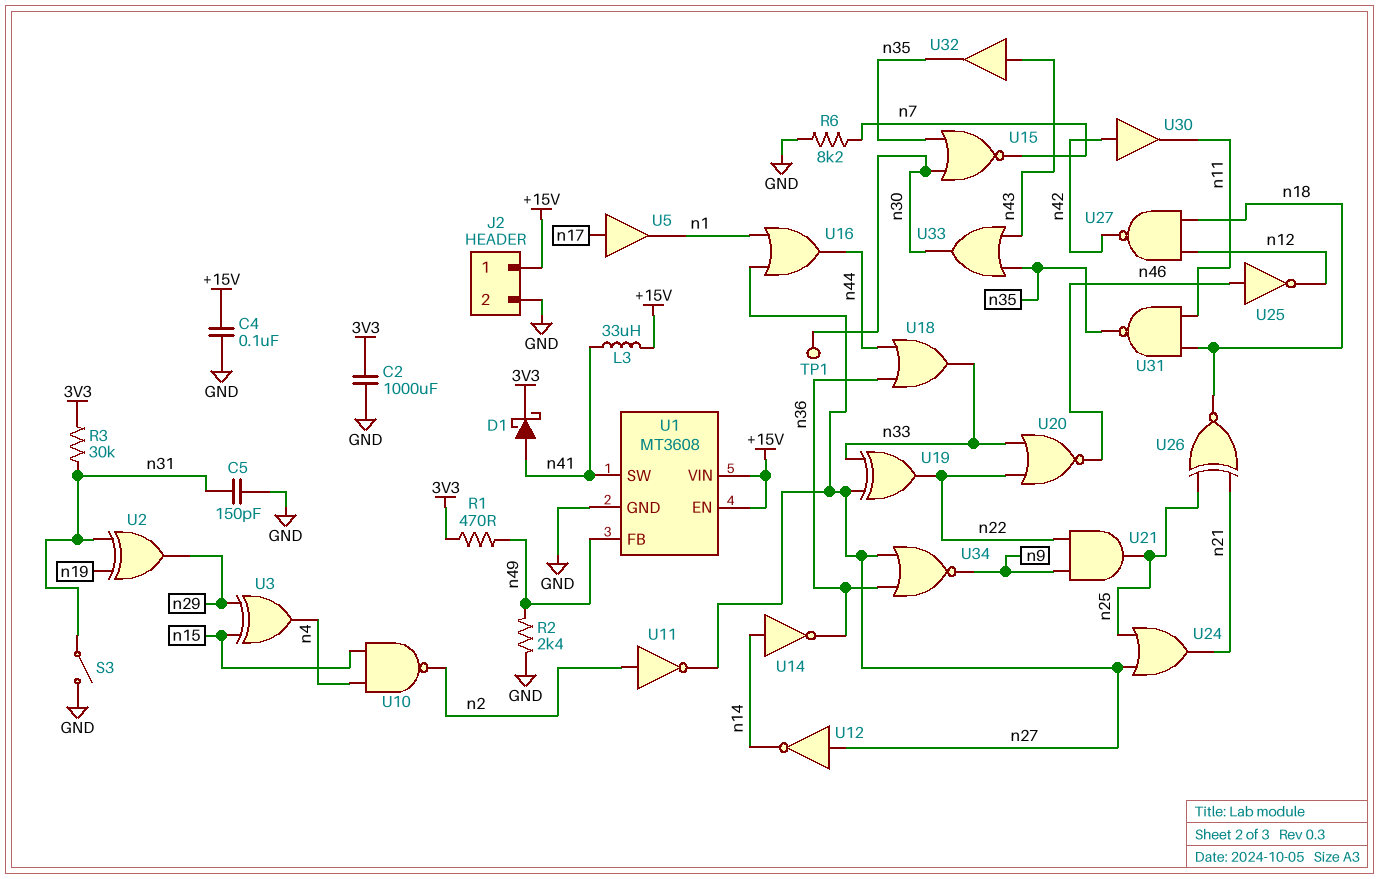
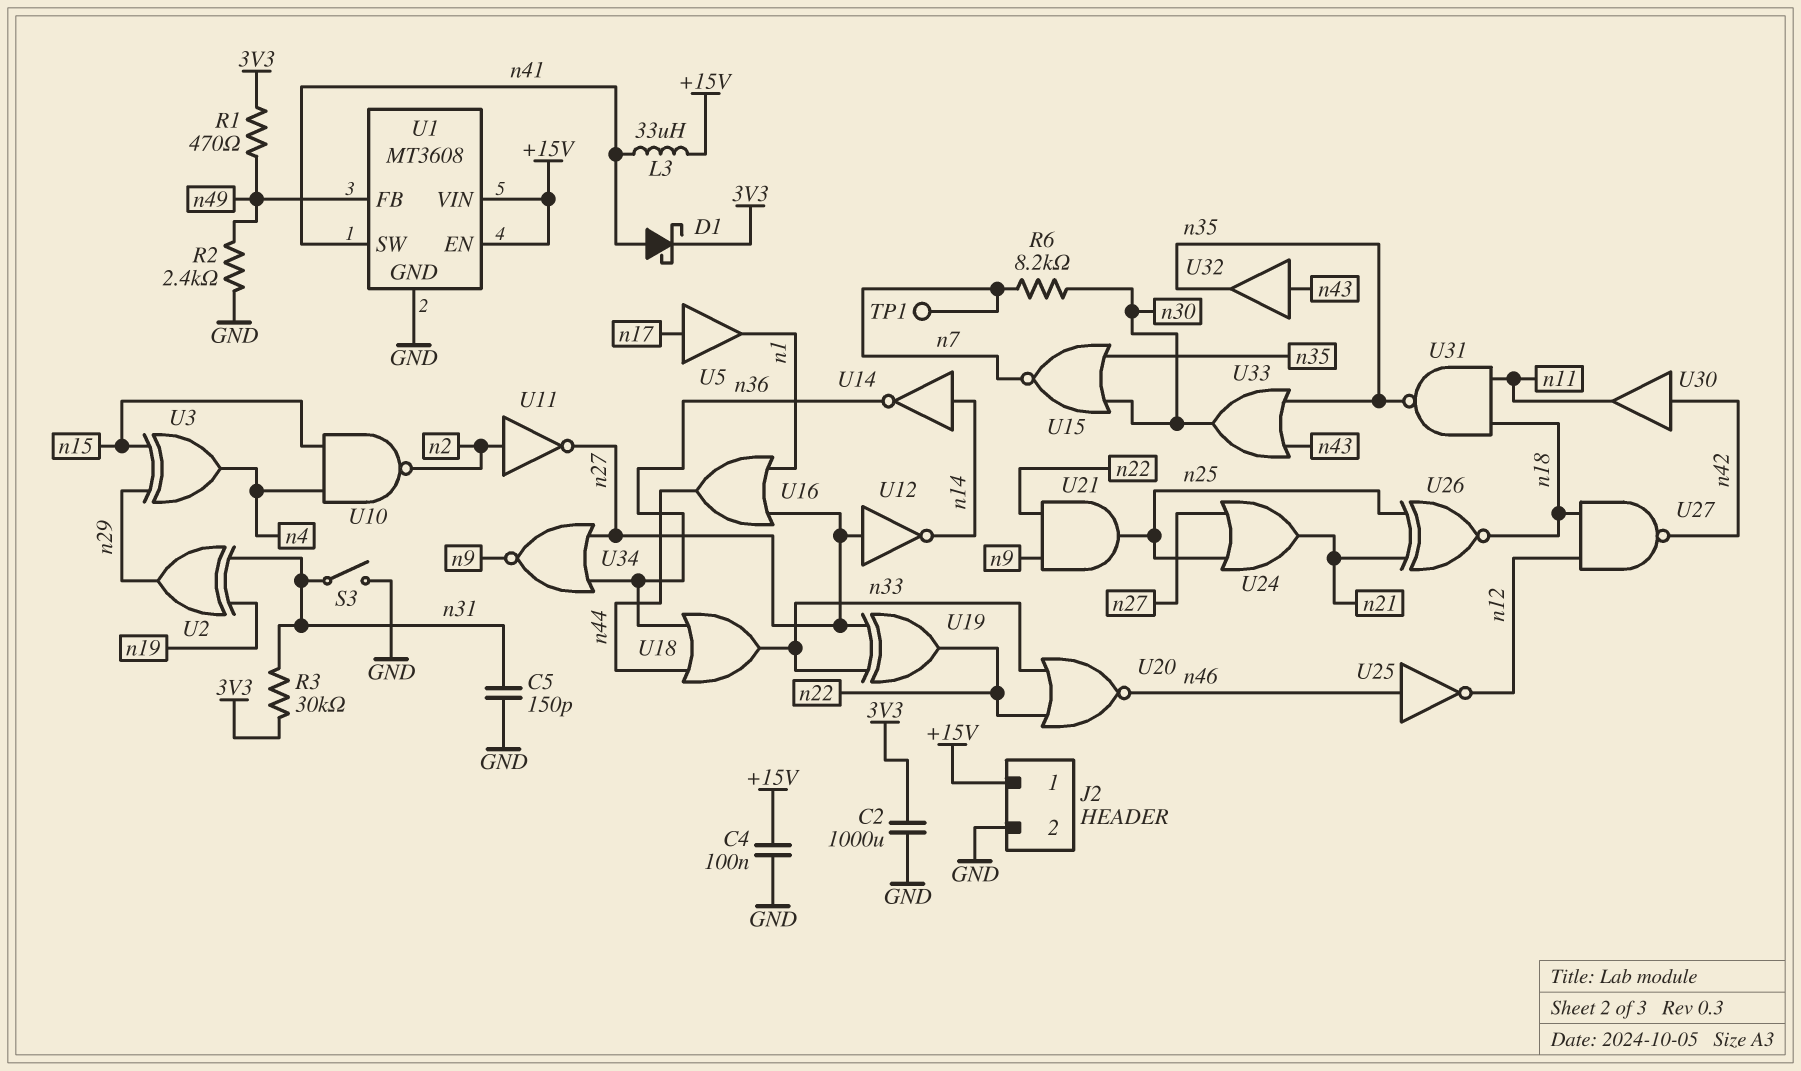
R6: 8.2k (GND, n7) -> 8.2k (n7, n30)
TP1: test point (n30) -> test point (n7)

